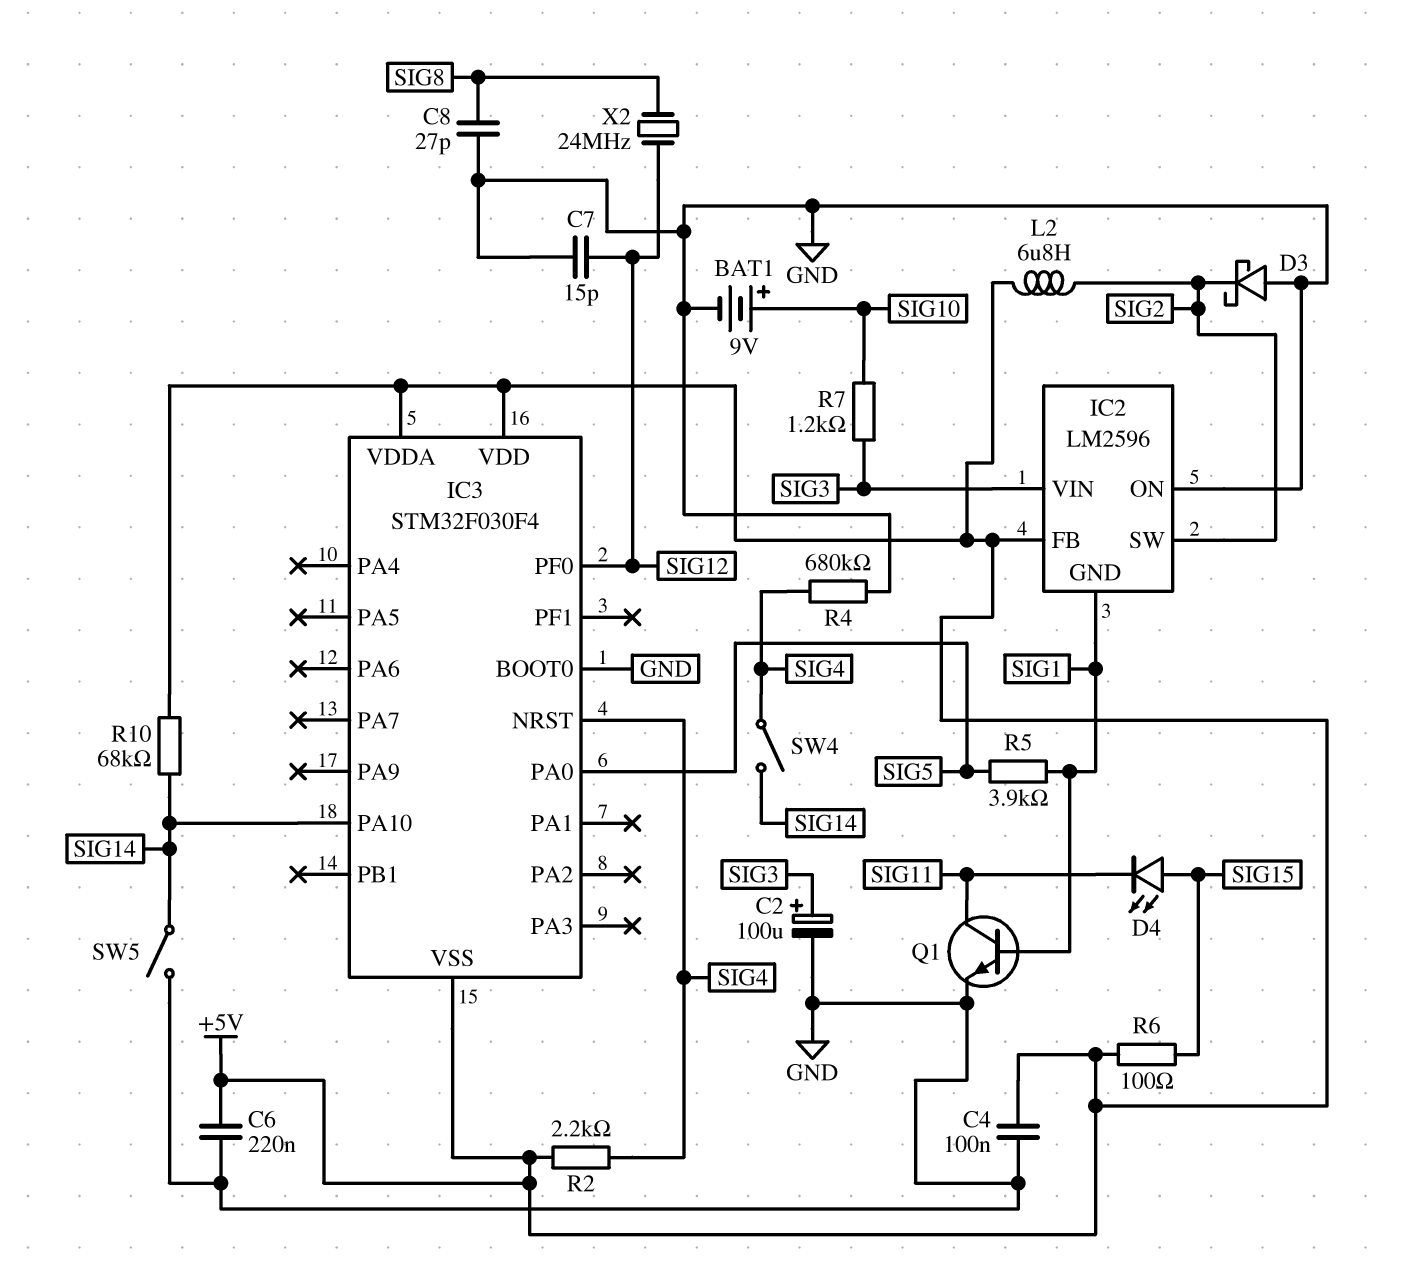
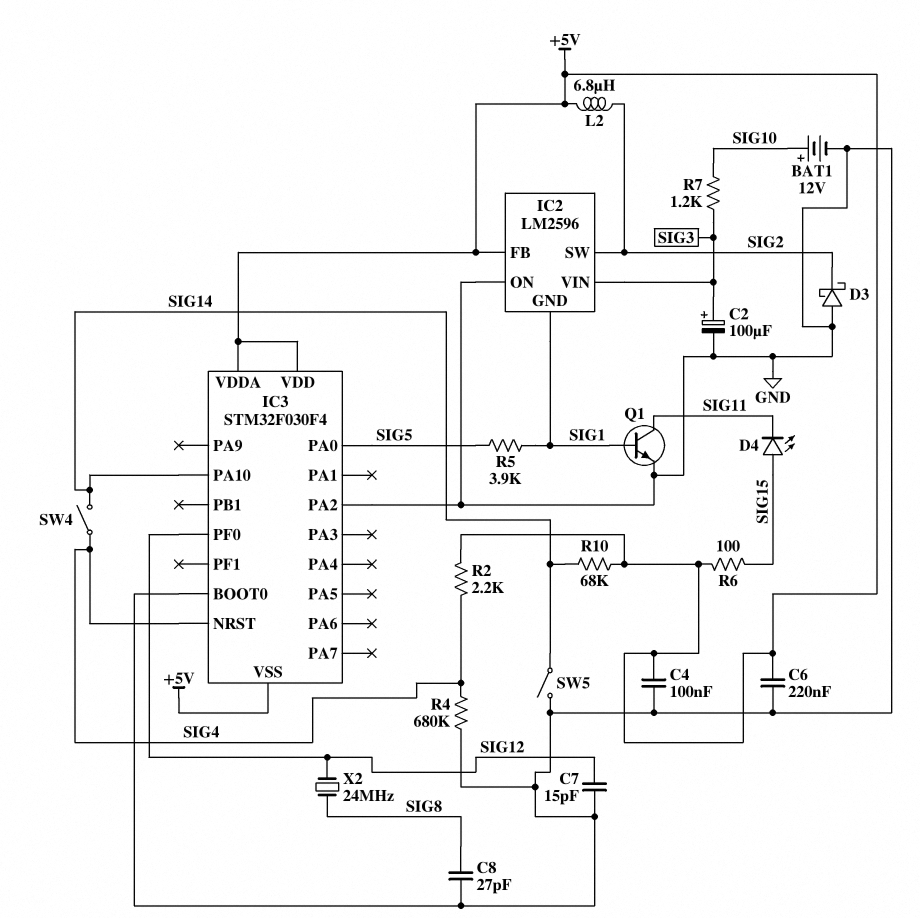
BAT1: 9V (plus SIG10, minus GND) -> 12V (plus SIG10, minus GND)
IC3 pin PA2: none -> GND

